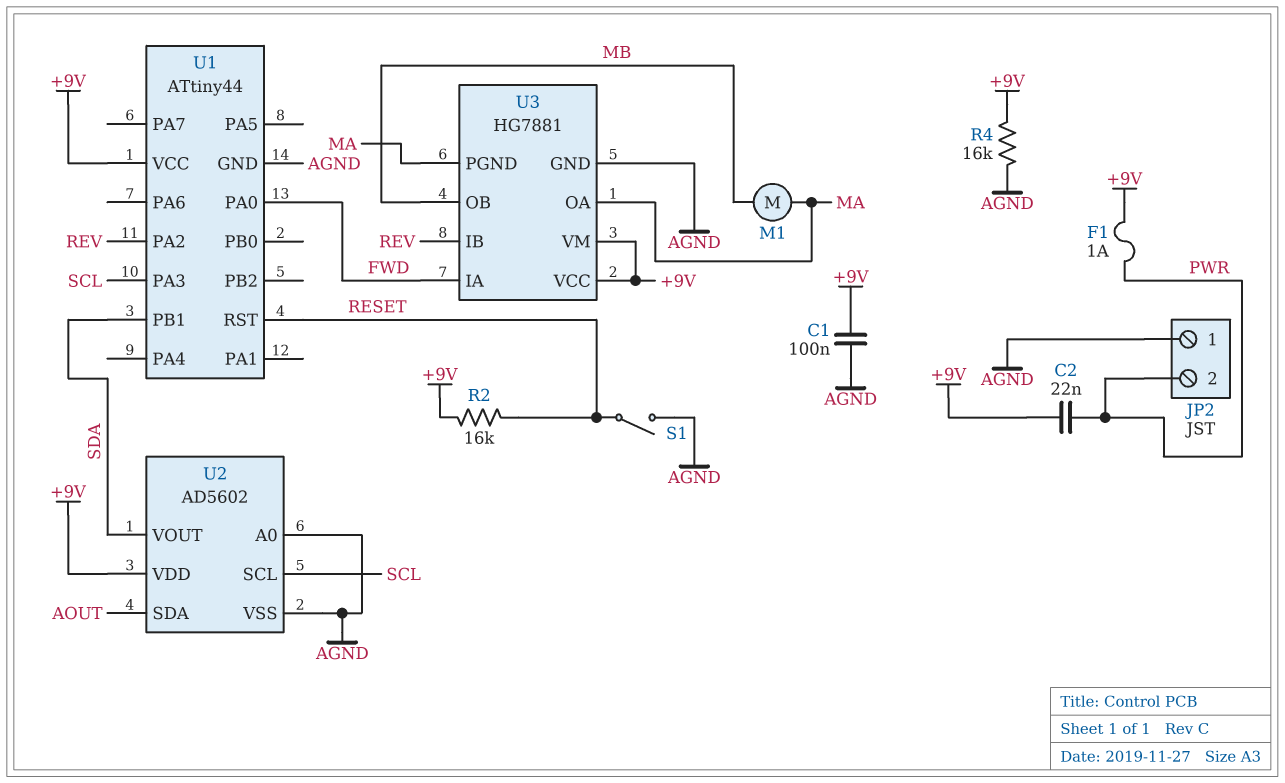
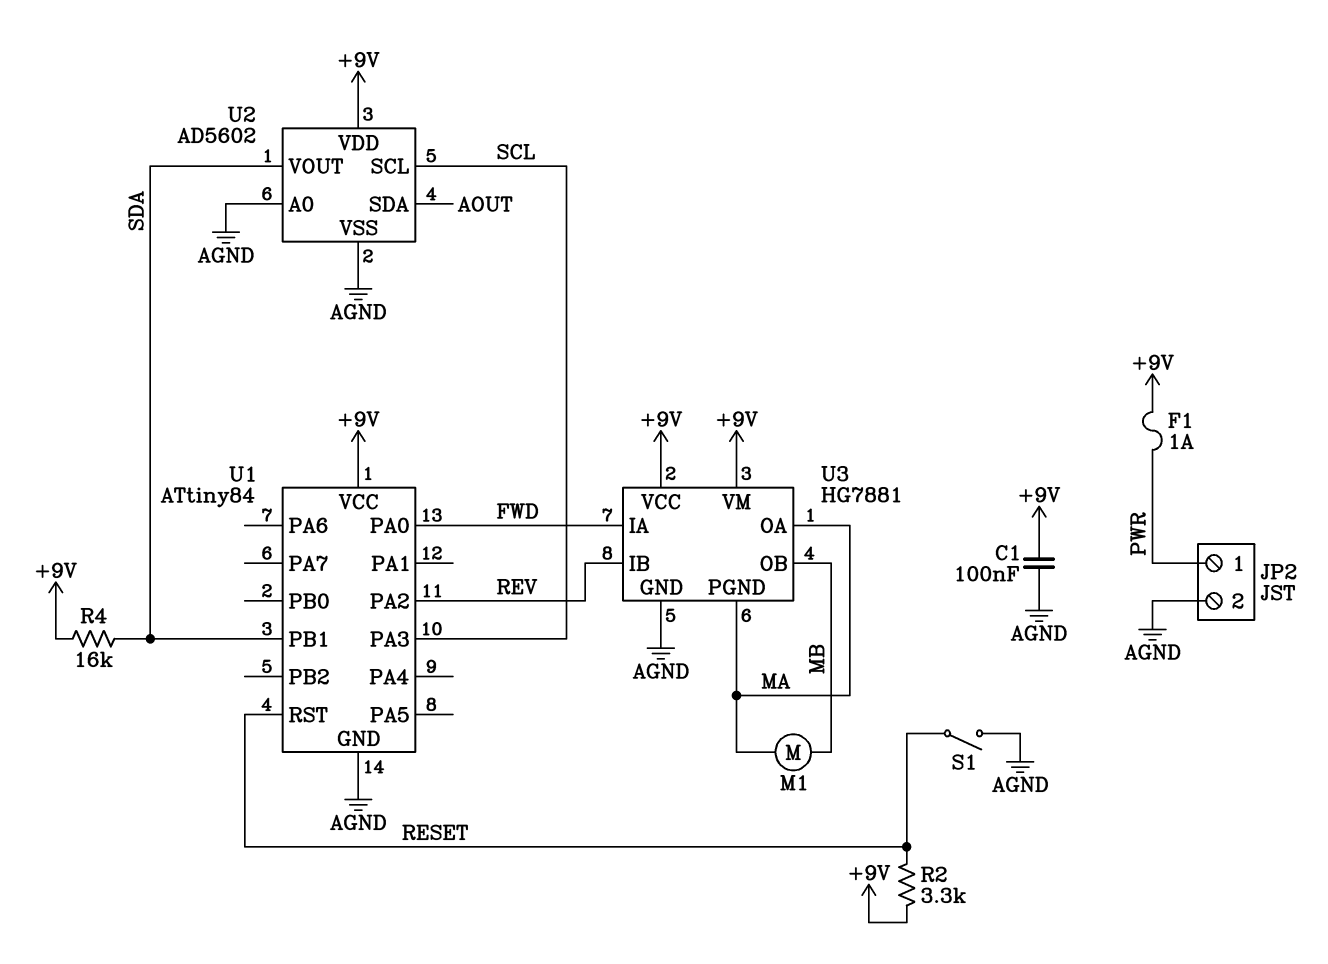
C2: 22nF (+9V, PWR) -> none
JP2 pin 1: AGND -> PWR
JP2 pin 2: PWR -> AGND
R2: 16k (+9V, RESET) -> 3.3k (+9V, RESET)
R4: 16k (+9V, AGND) -> 16k (+9V, SDA)
U1: ATtiny44 -> ATtiny84

